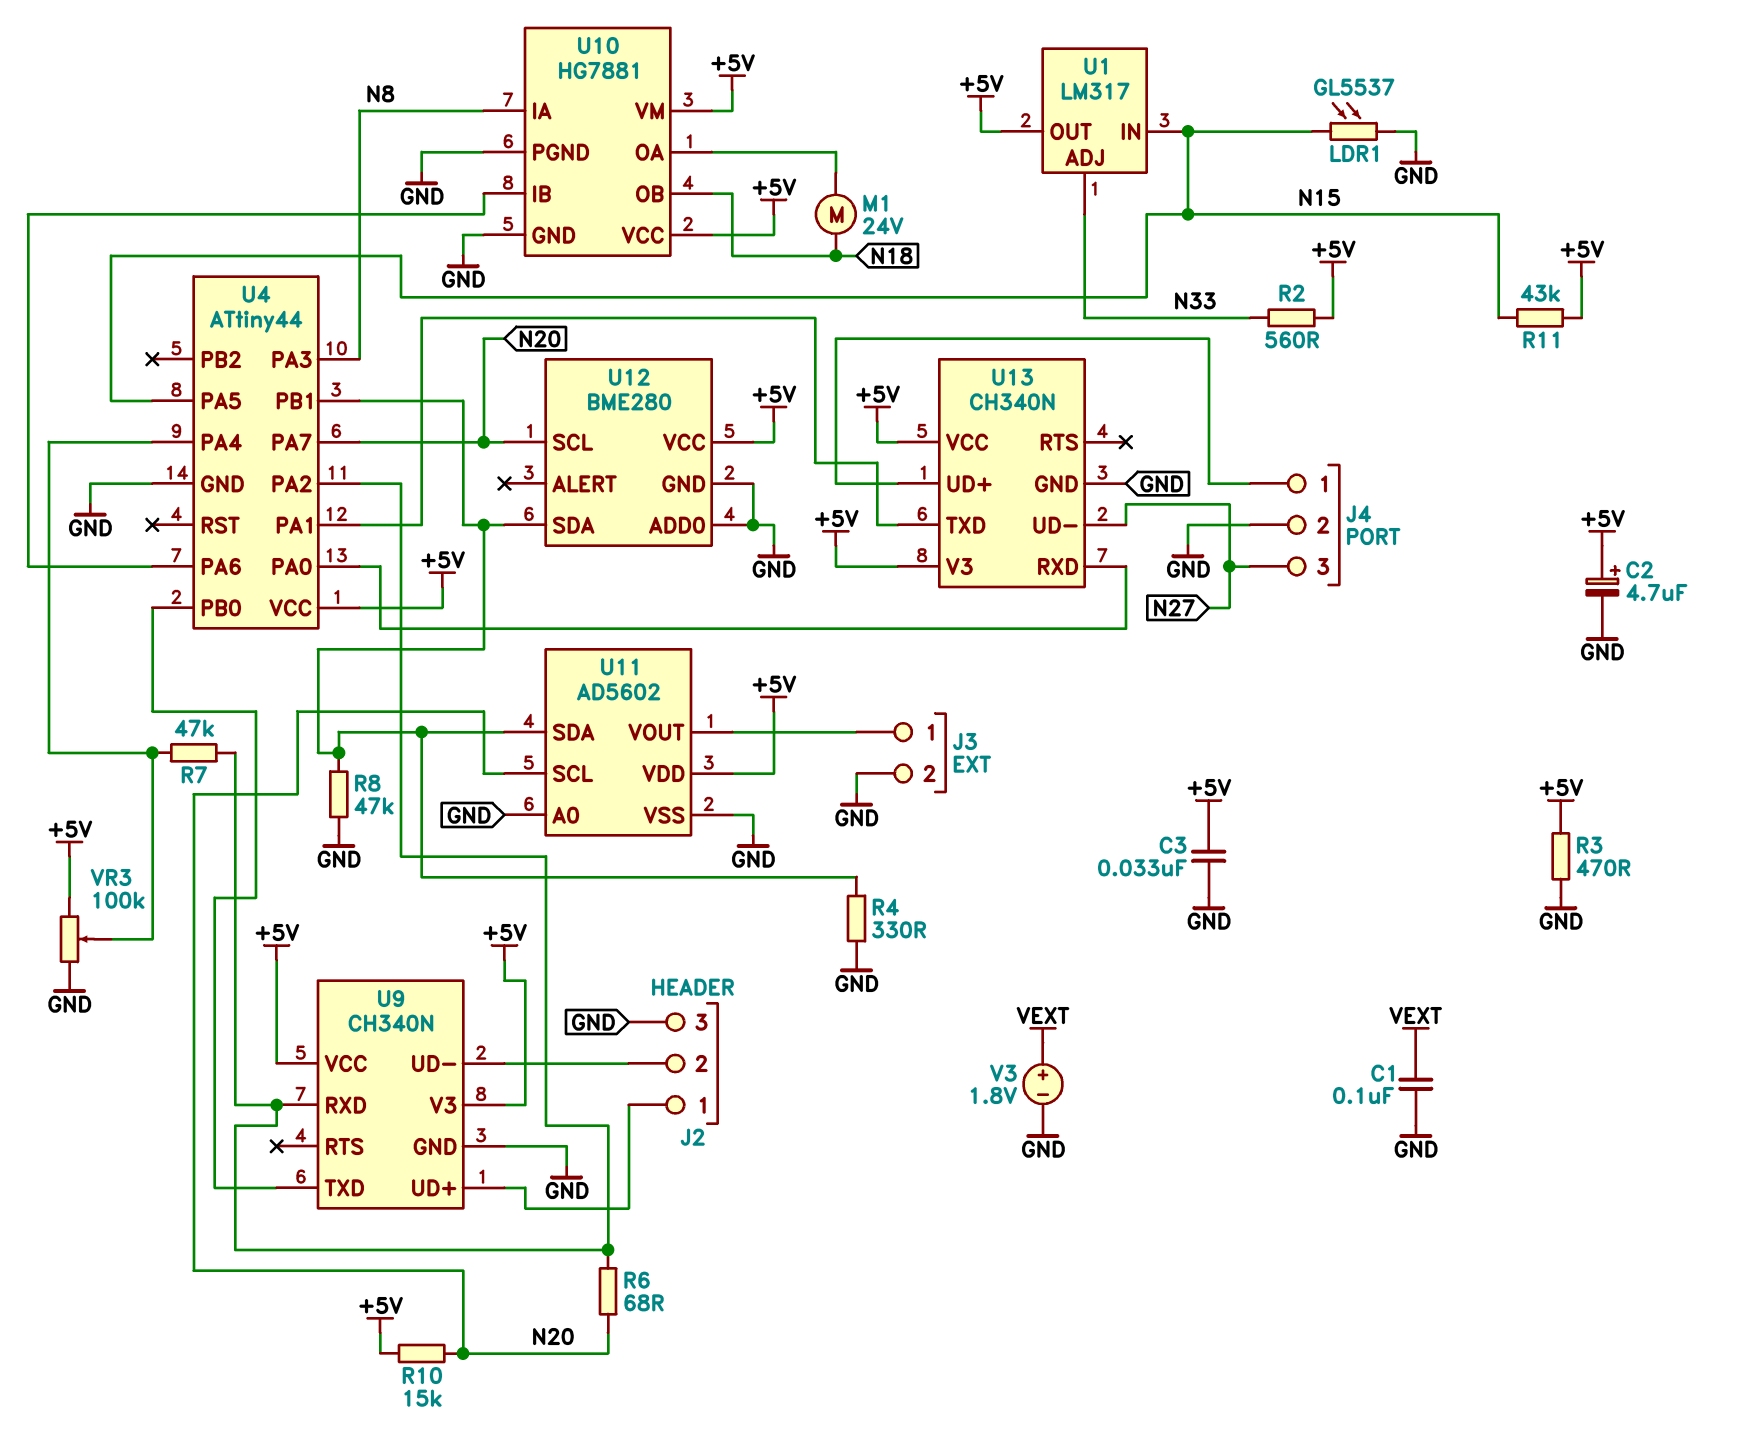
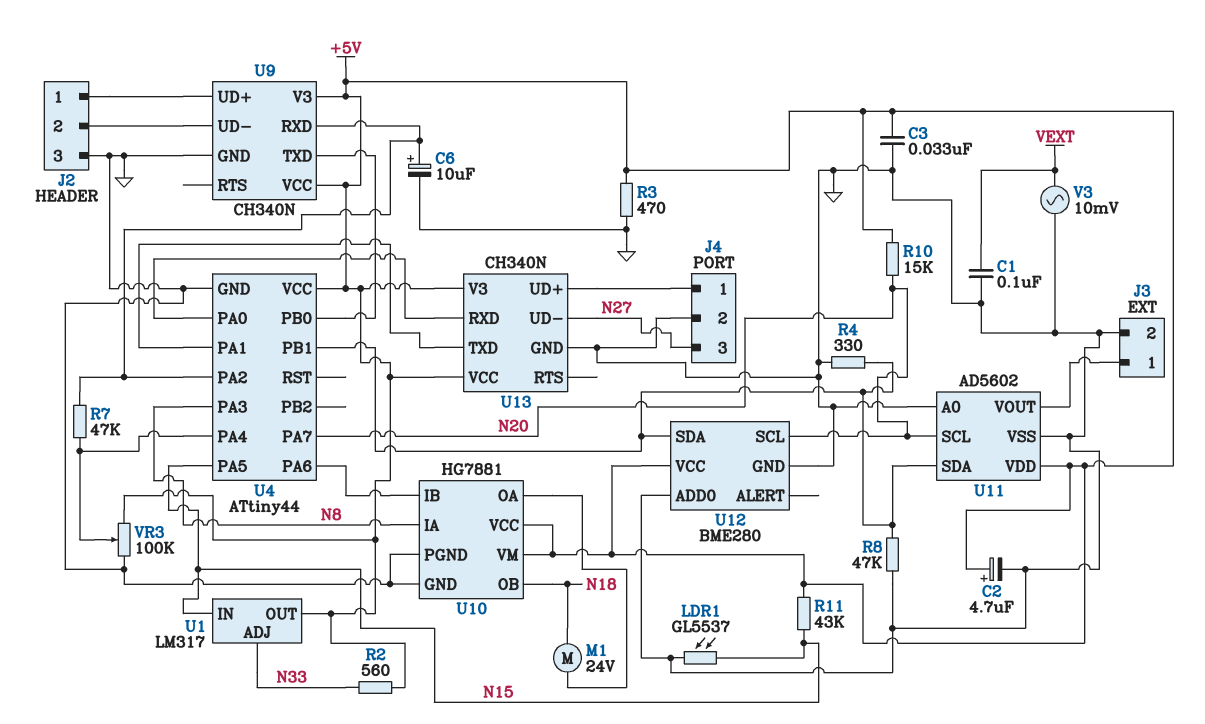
C6: none -> 10uF (plus U4/PA2, minus GND)
R6: 68 (N20, U4/PA2) -> none
V3: 1.8V (plus VEXT, minus GND) -> AC 10mV (GND, VEXT)

